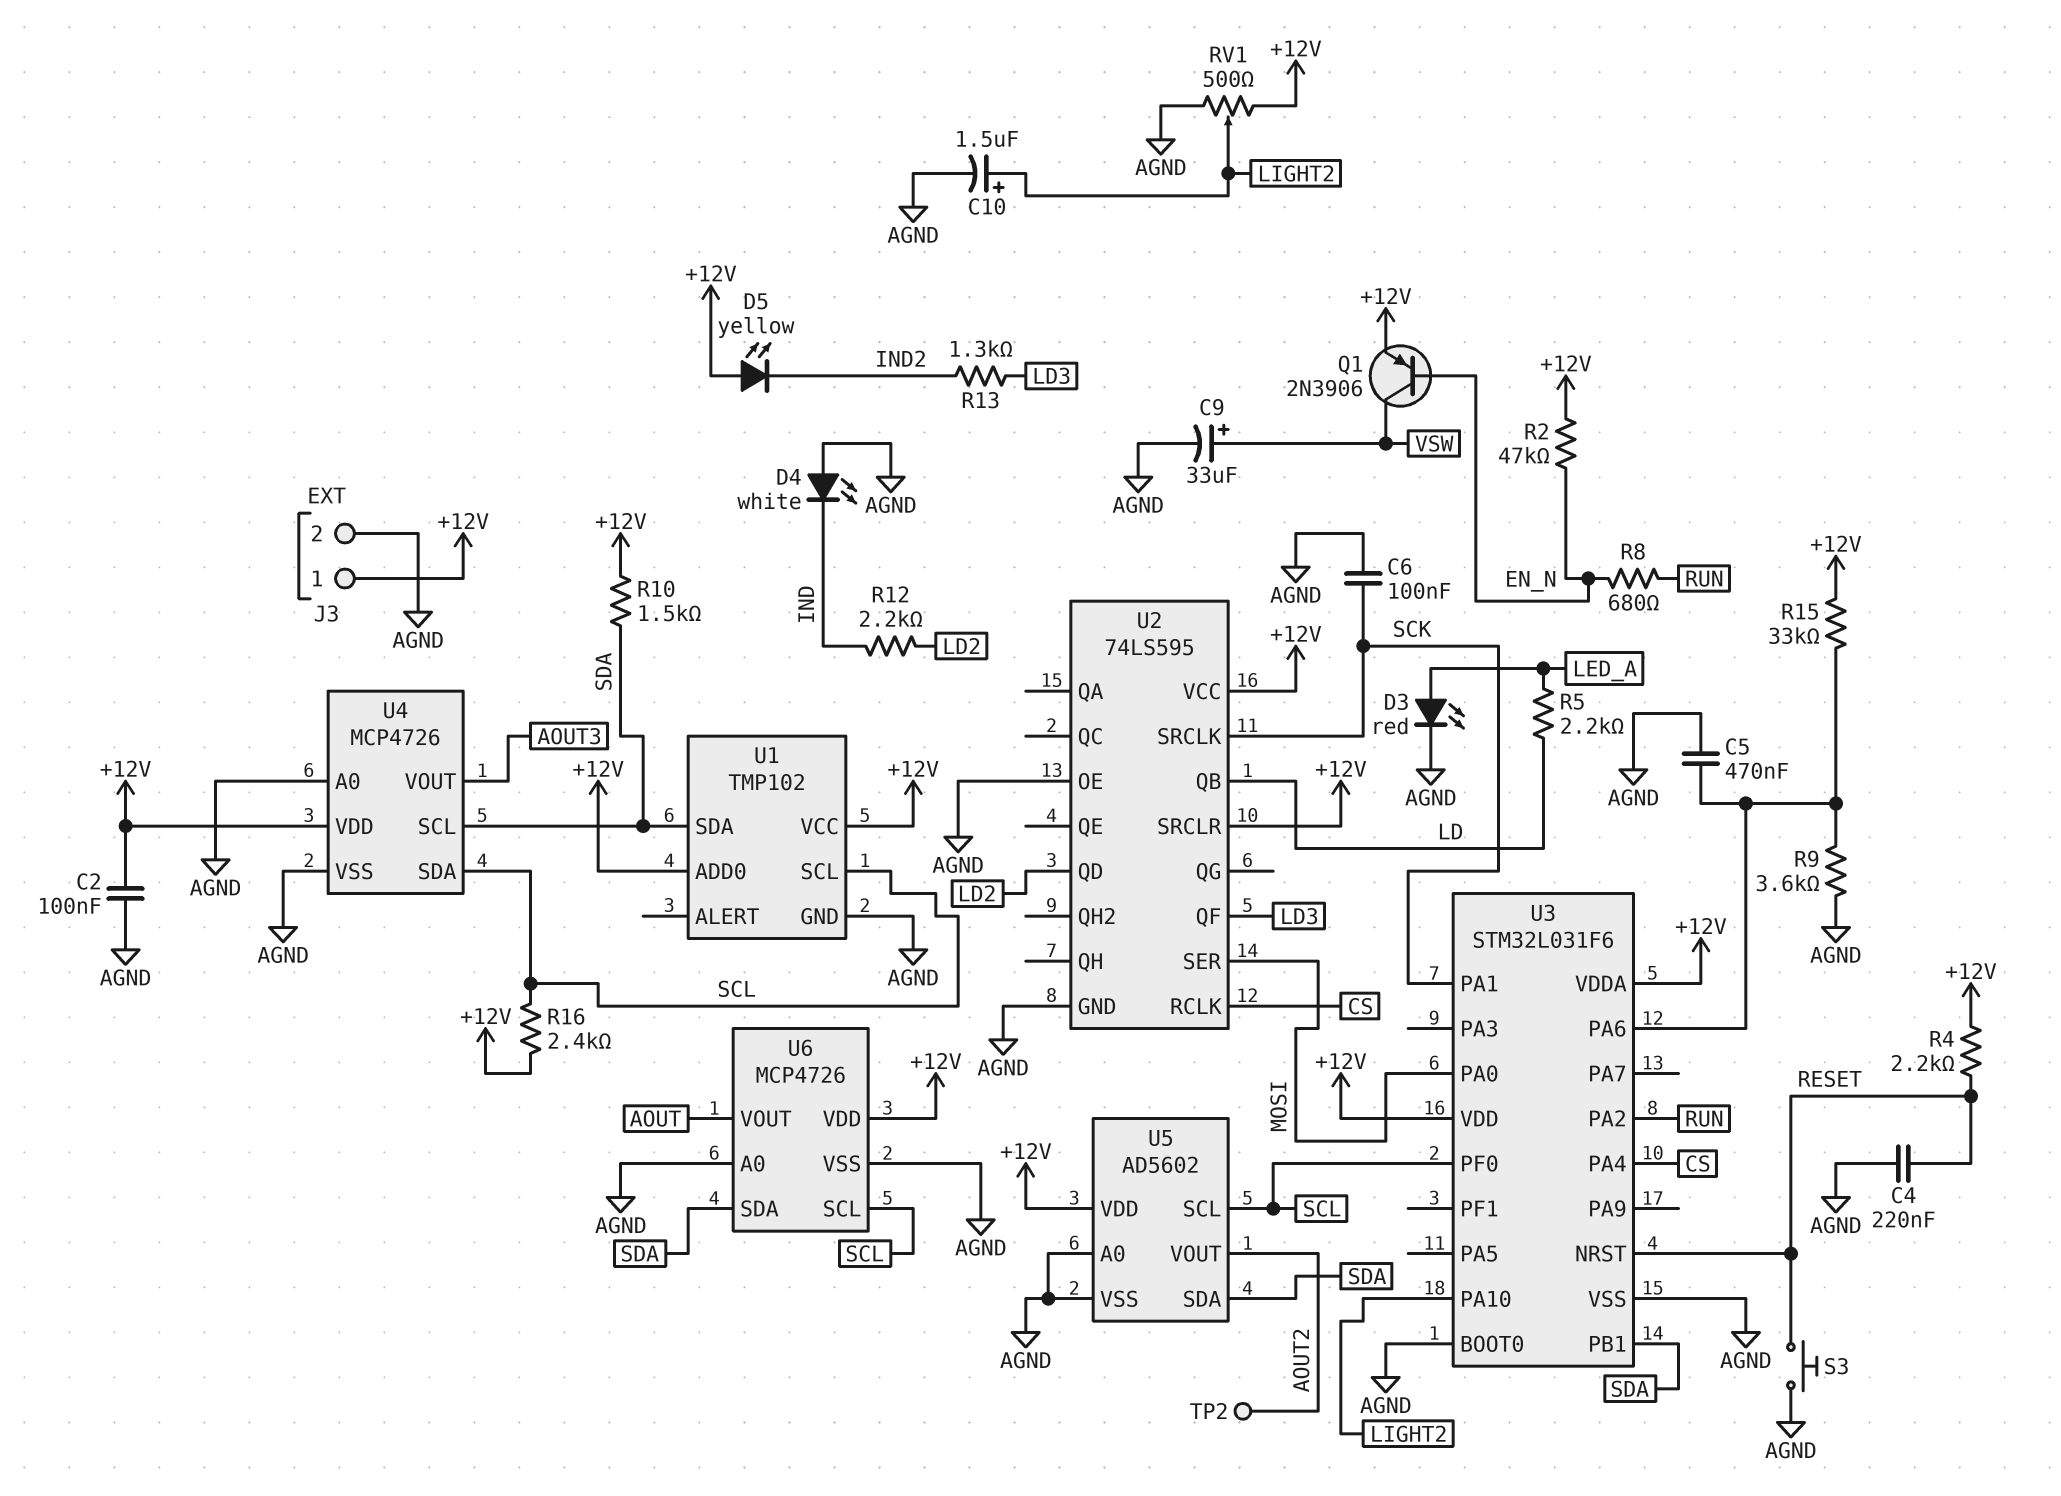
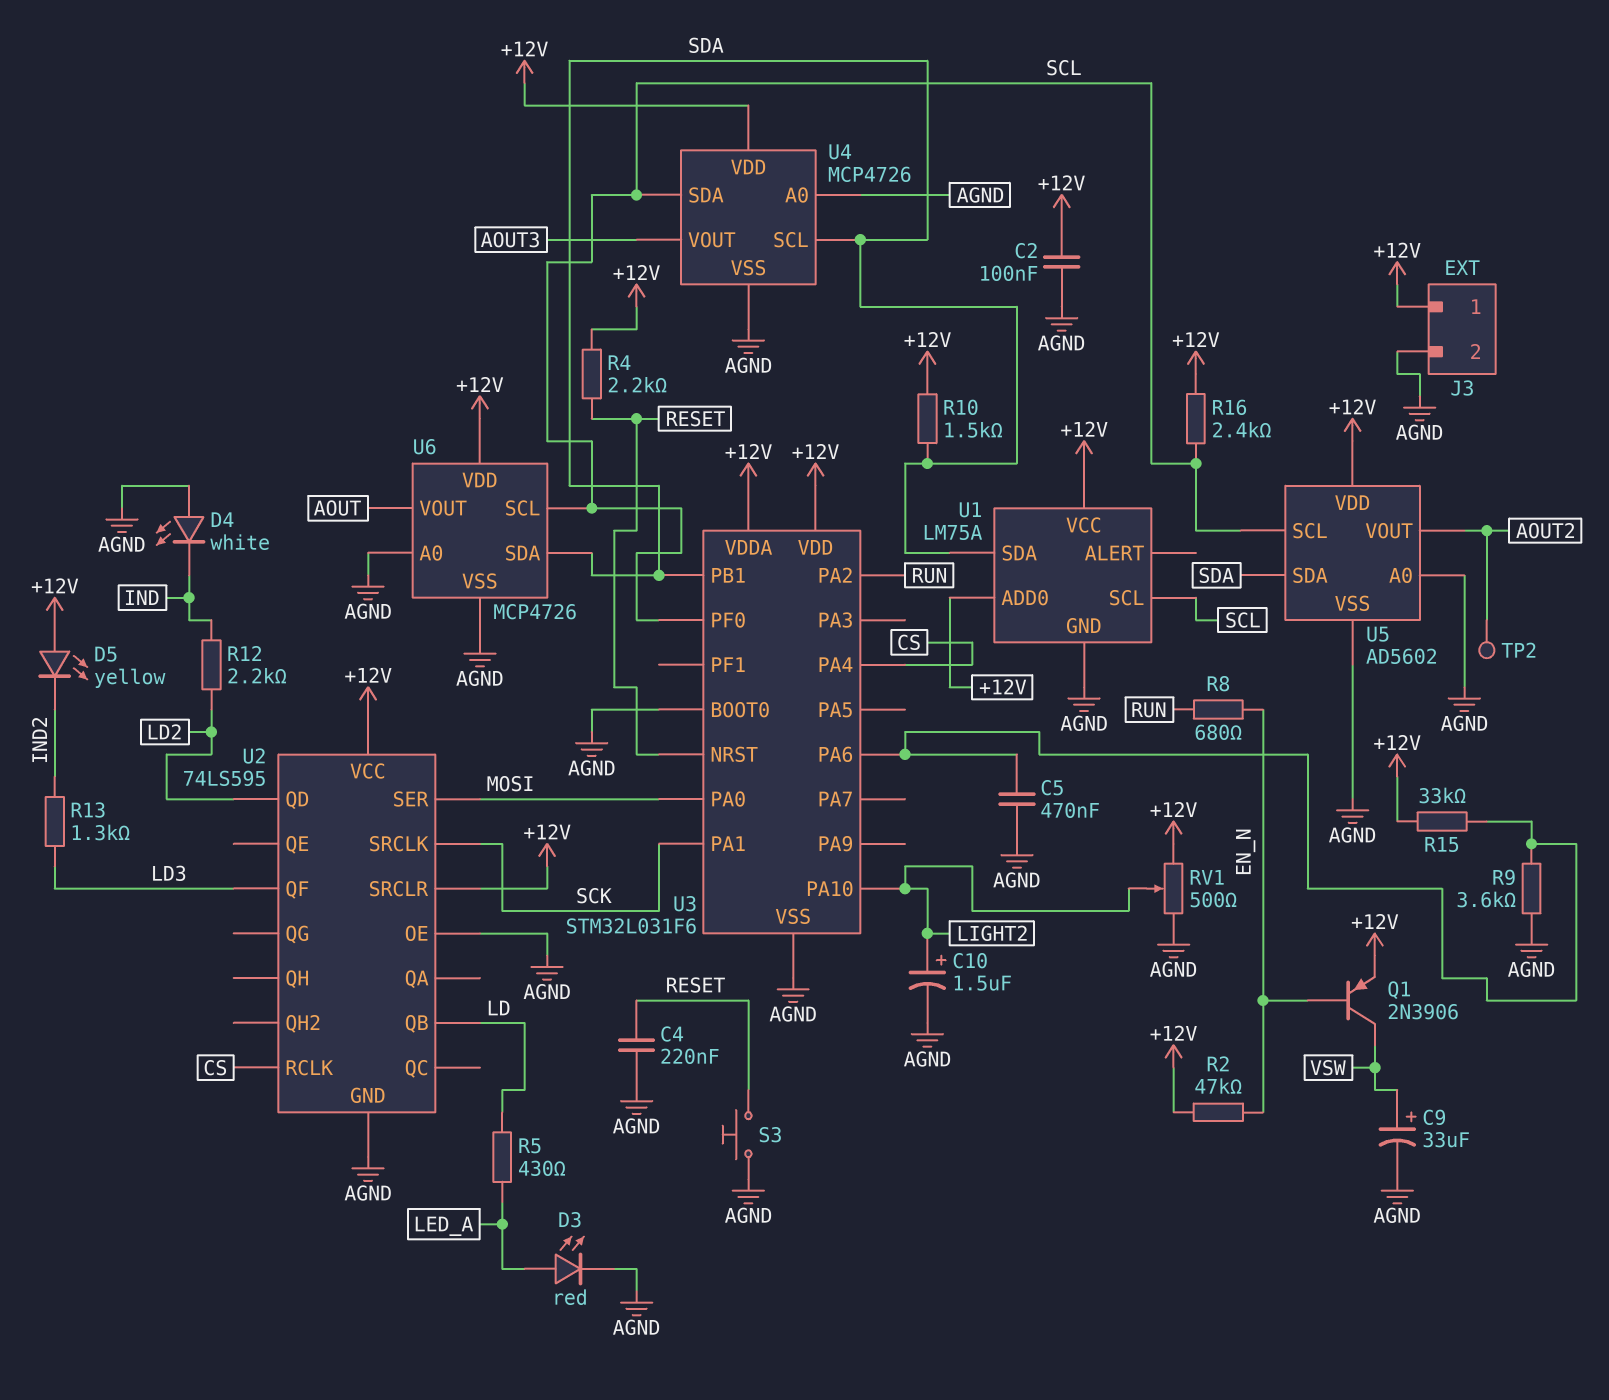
C6: 100nF (AGND, SCK) -> none
R5: 2.2k (LD, LED_A) -> 430 (LD, LED_A)
U1: TMP102 -> LM75A

